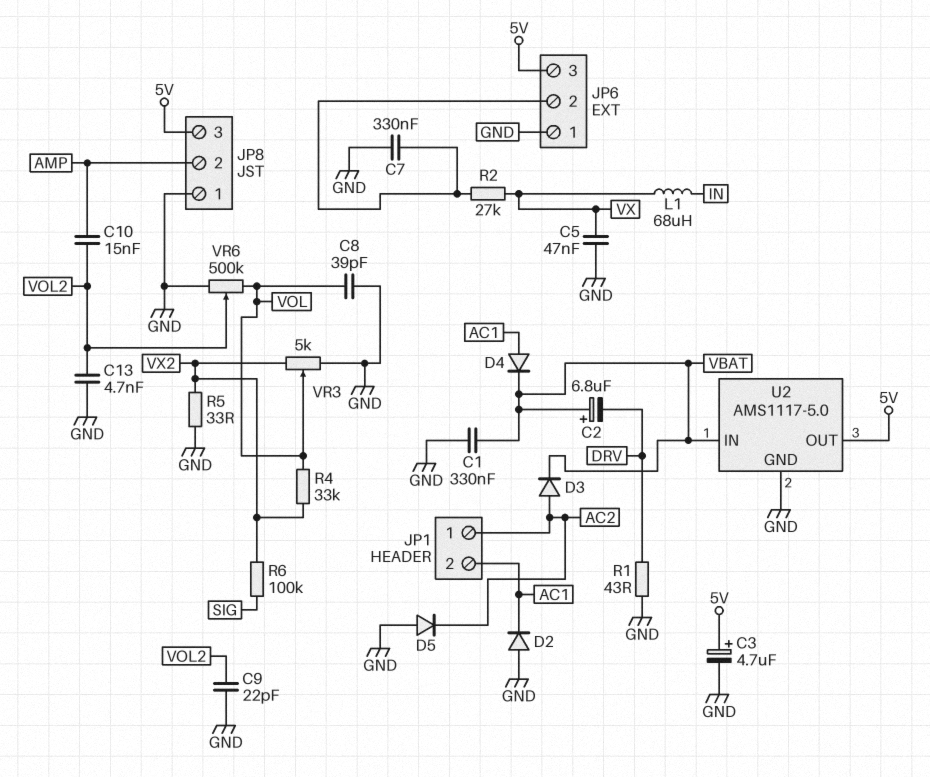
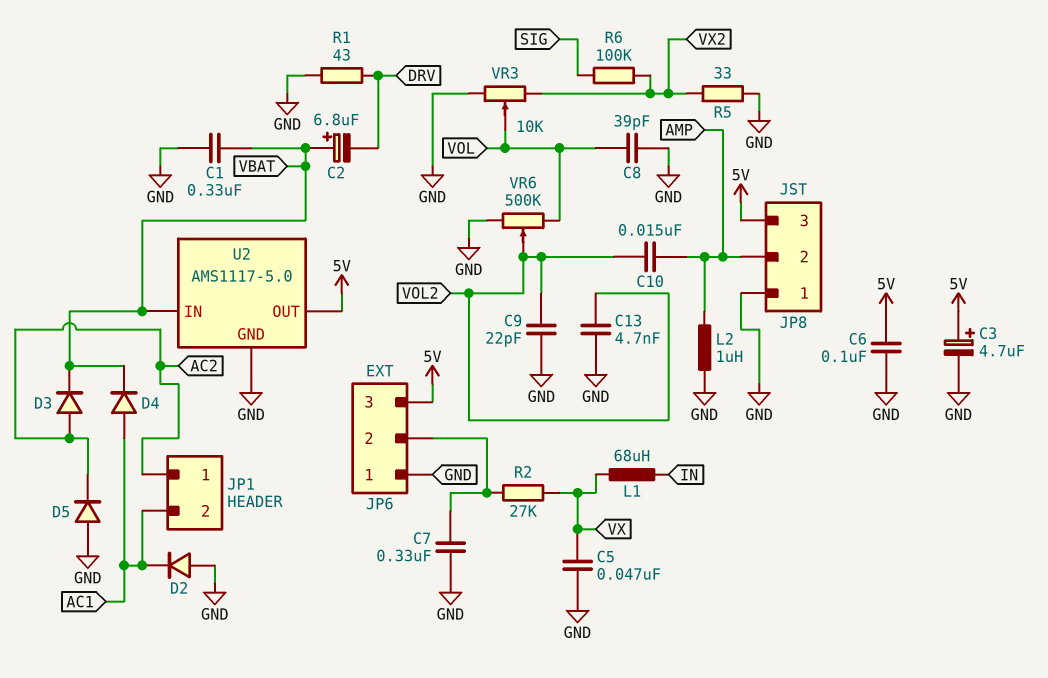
C6: none -> 100nF (5V, GND)
L2: none -> 1uH (AMP, GND)
R4: 33k (VOL, VX2) -> none
VR3: 5k (GND, VX2, wiper VOL) -> 10k (GND, VX2, wiper VOL)

